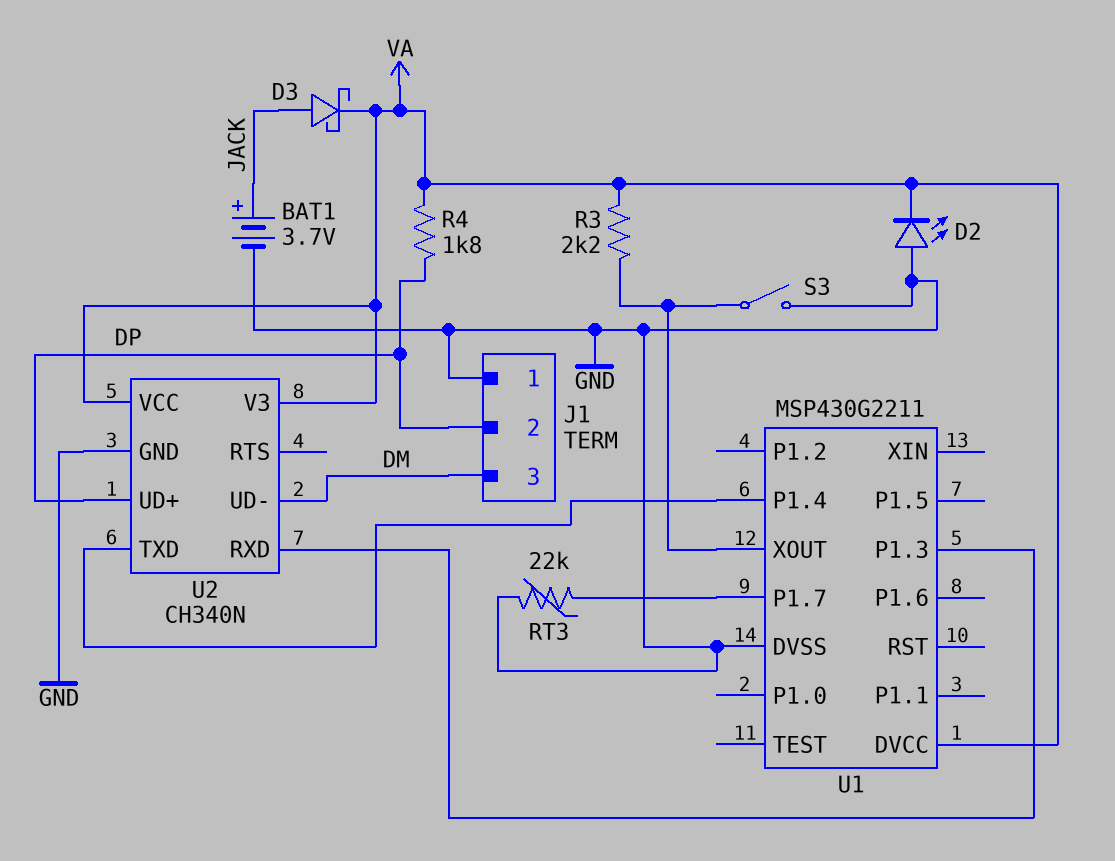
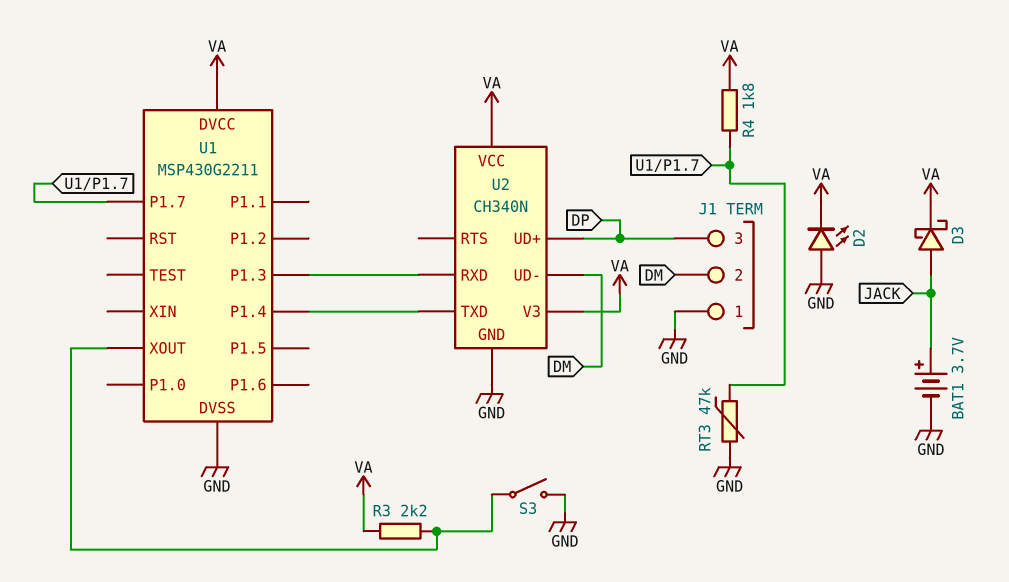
J1 pin 2: DP -> DM
J1 pin 3: DM -> DP
R4: 1.8k (DP, VA) -> 1.8k (U1/P1.7, VA)
RT3: 22k (GND, U1/P1.7) -> 47k (GND, U1/P1.7)

